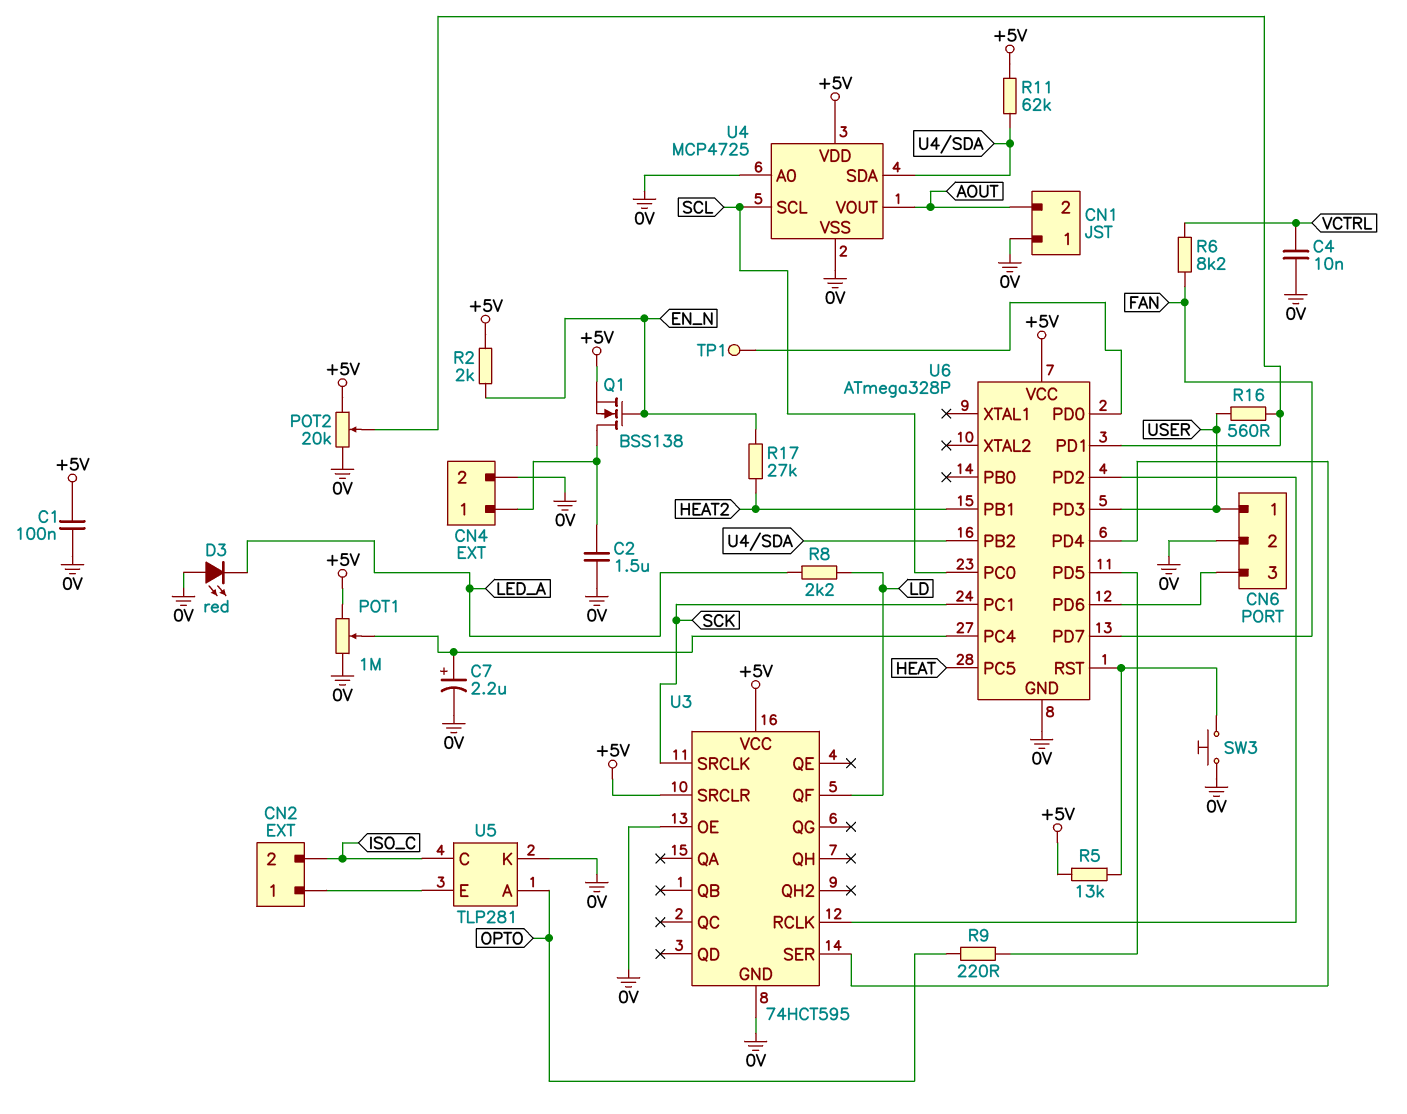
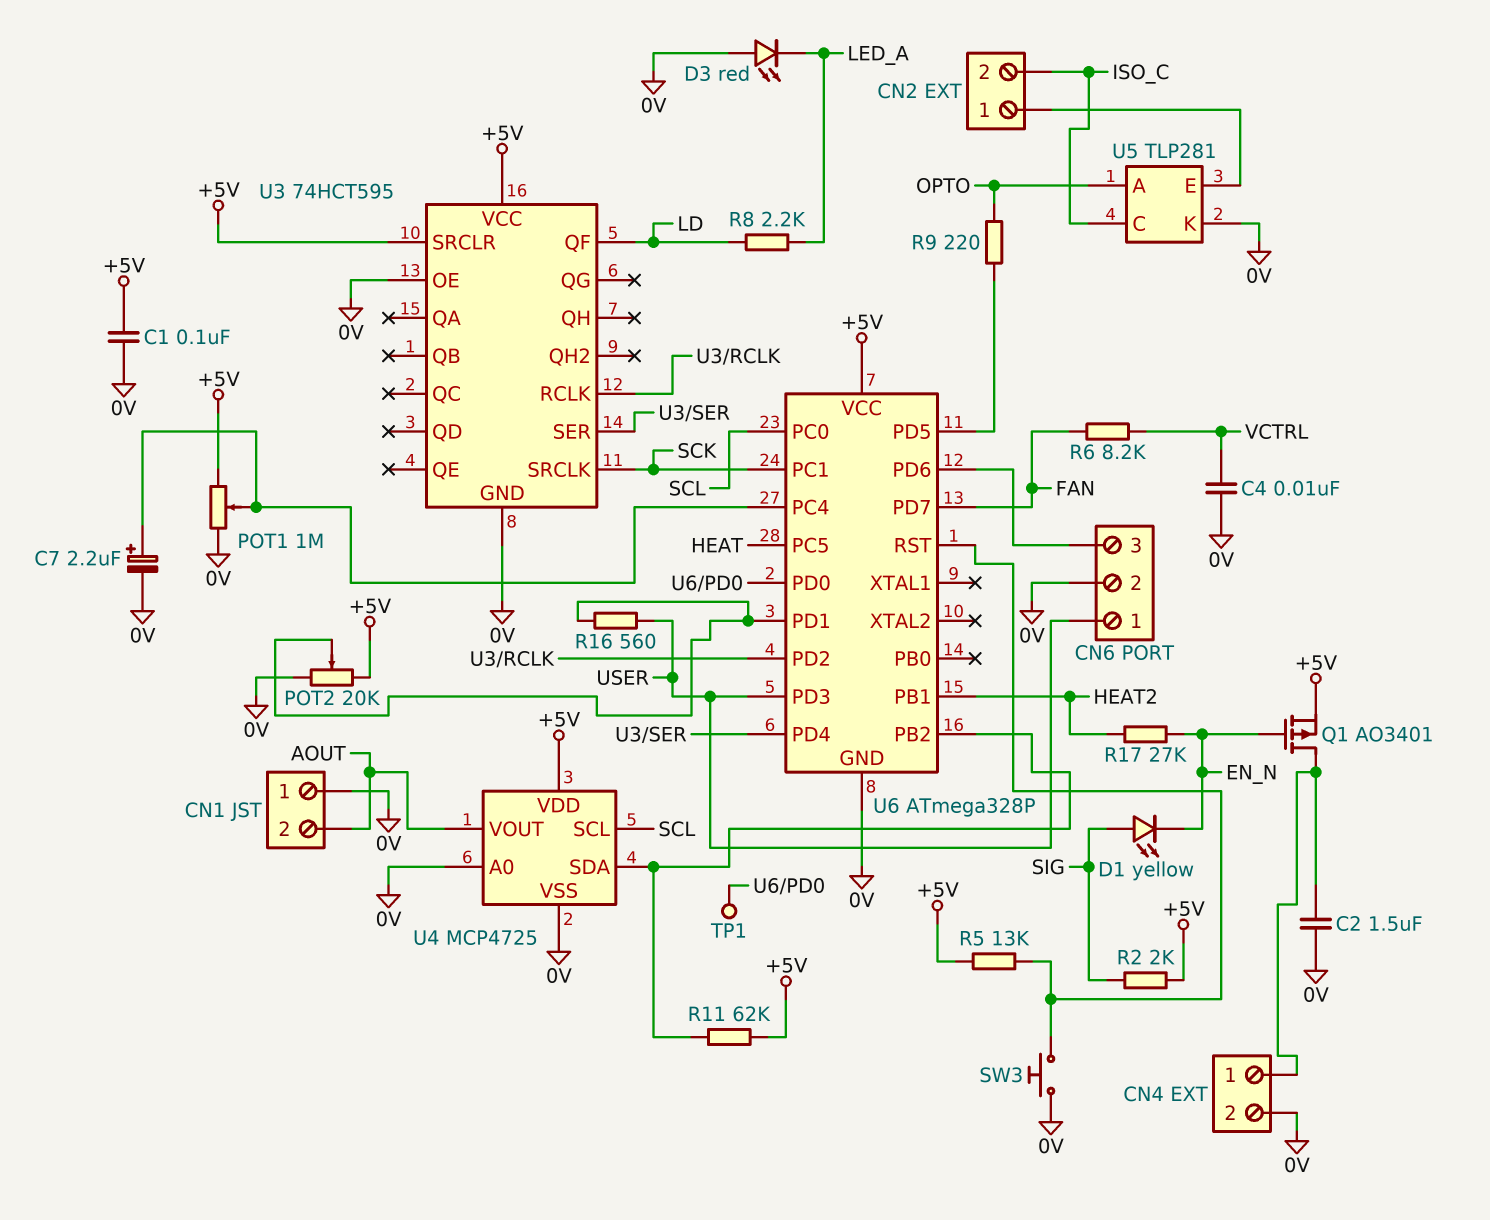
D1: none -> LED yellow (A SIG, K EN_N)
Q1: NMOS BSS138 (G EN_N, D CN4/1, S +5V) -> PMOS AO3401 (G EN_N, D CN4/1, S +5V)
R2: 2k (+5V, EN_N) -> 2k (+5V, SIG)

